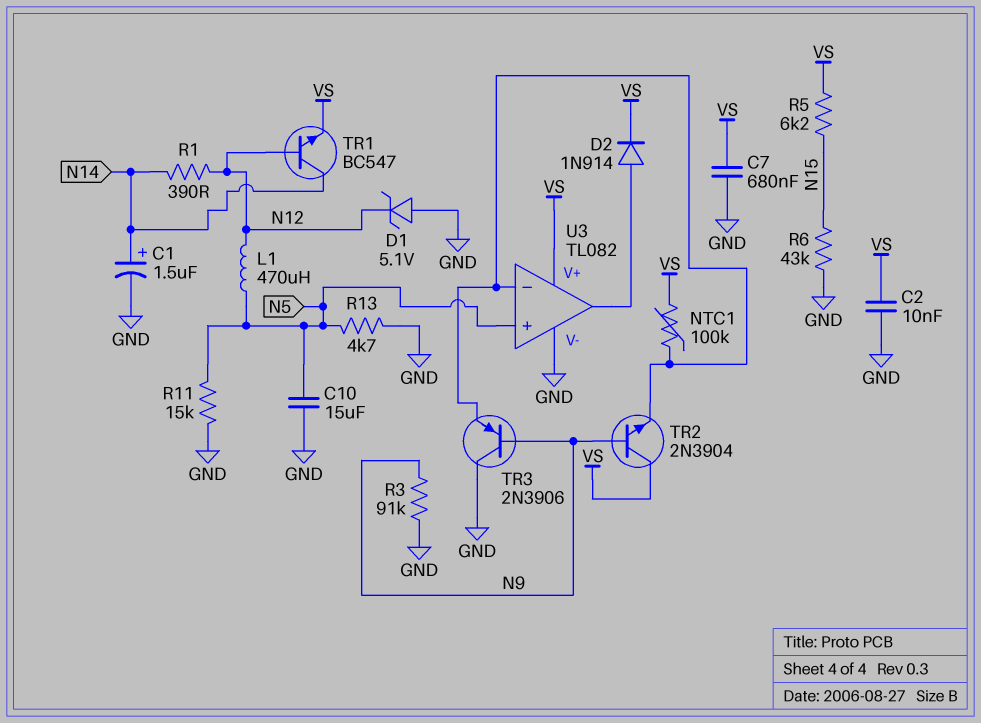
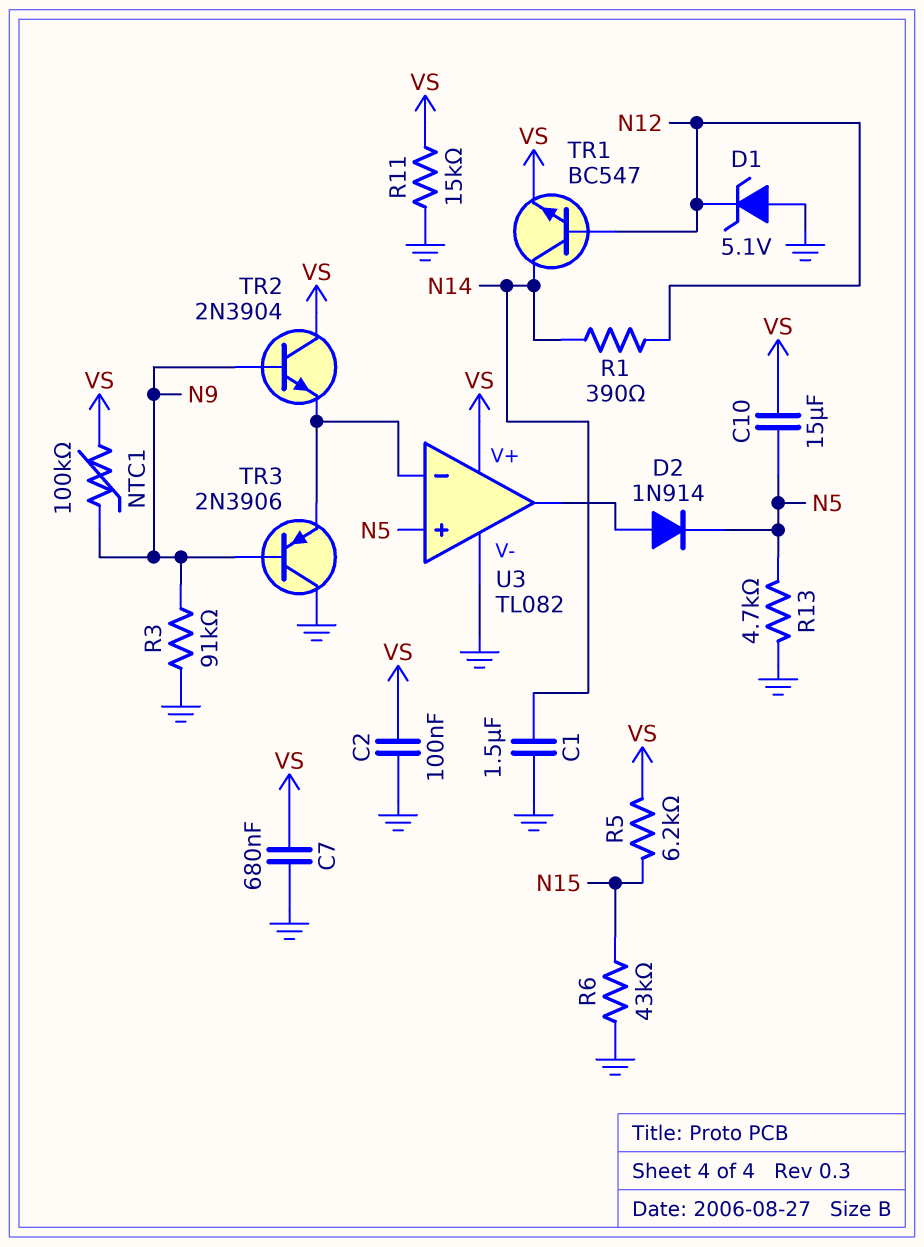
C1: 1.5uF (plus N14, minus GND) -> 1.5uF (GND, N14)
C2: 10nF (GND, VS) -> 100nF (GND, VS)
C10: 15uF (GND, N5) -> 15uF (N5, VS)
D2: diode 1N914 (A U3/out, K VS) -> diode 1N914 (A U3/out, K N5)
L1: 470uH (N5, N12) -> none
NTC1: 100k (U3/in-, VS) -> 100k (N9, VS)
R11: 15k (GND, N5) -> 15k (GND, VS)

